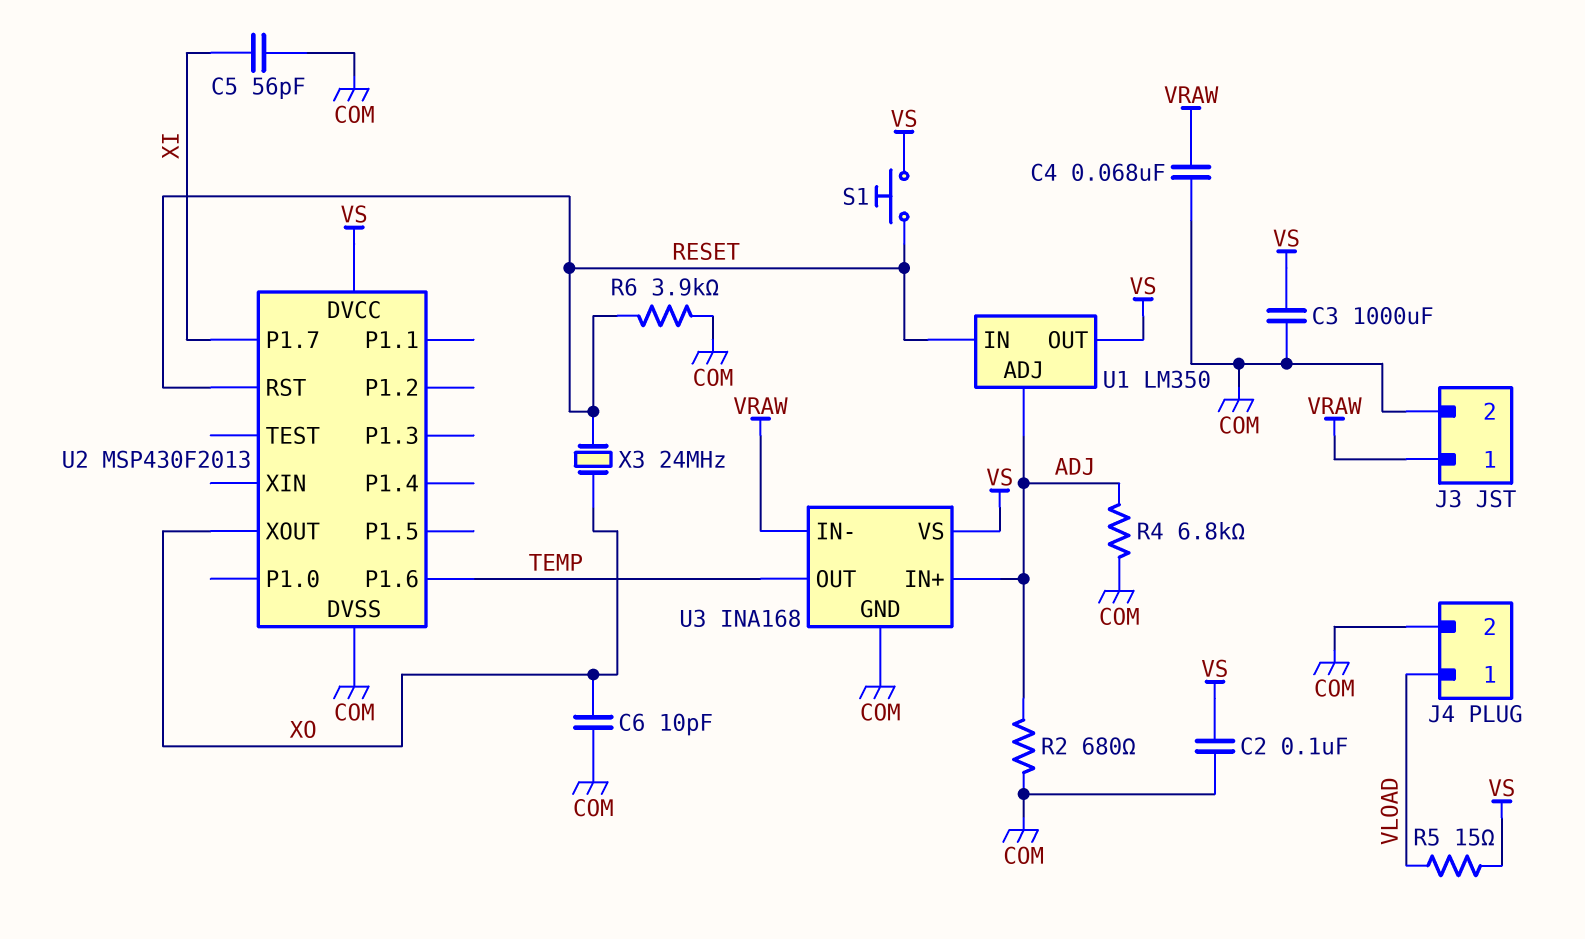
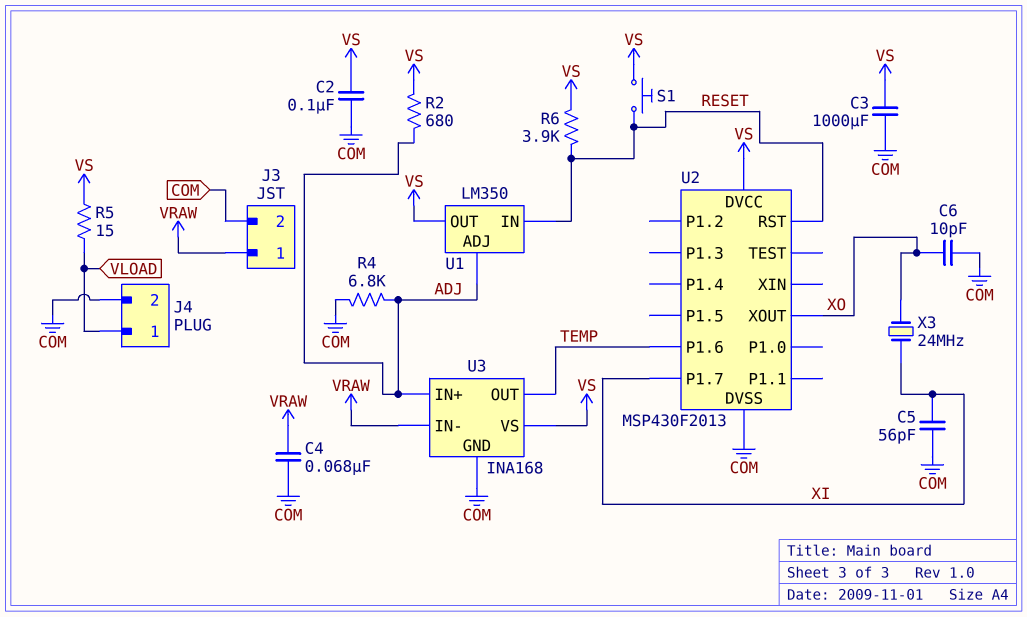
R2: 680 (ADJ, COM) -> 680 (ADJ, VS)
R6: 3.9k (COM, RESET) -> 3.9k (RESET, VS)
X3: 24MHz (RESET, XO) -> 24MHz (XI, XO)

